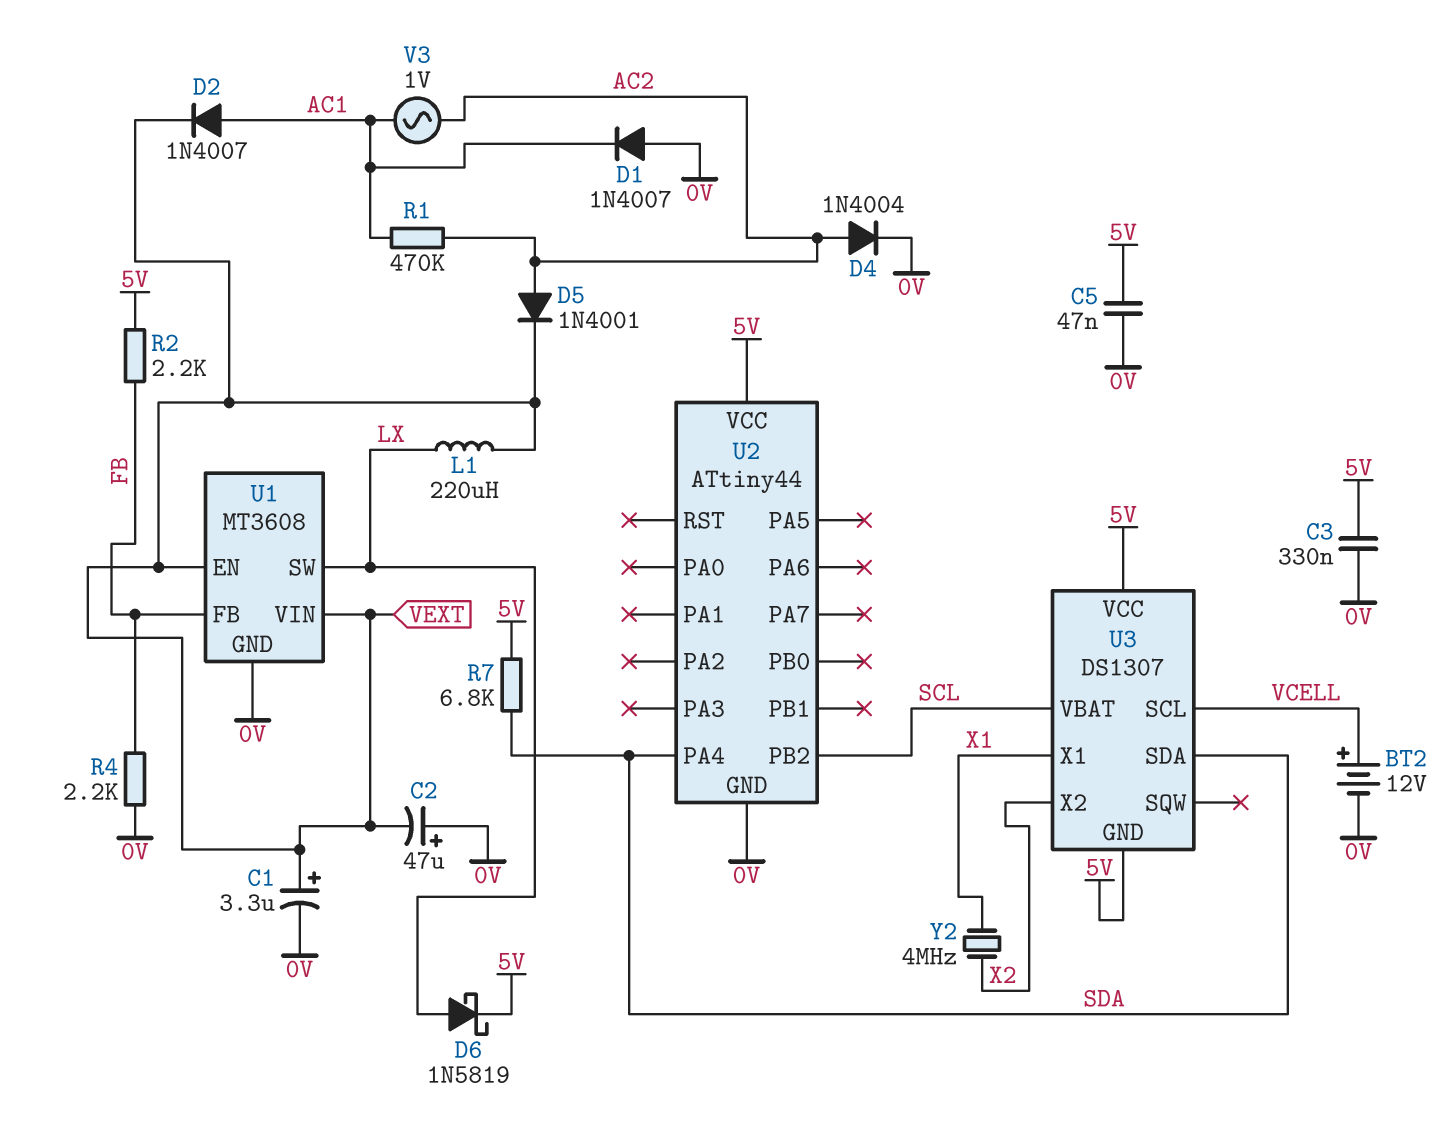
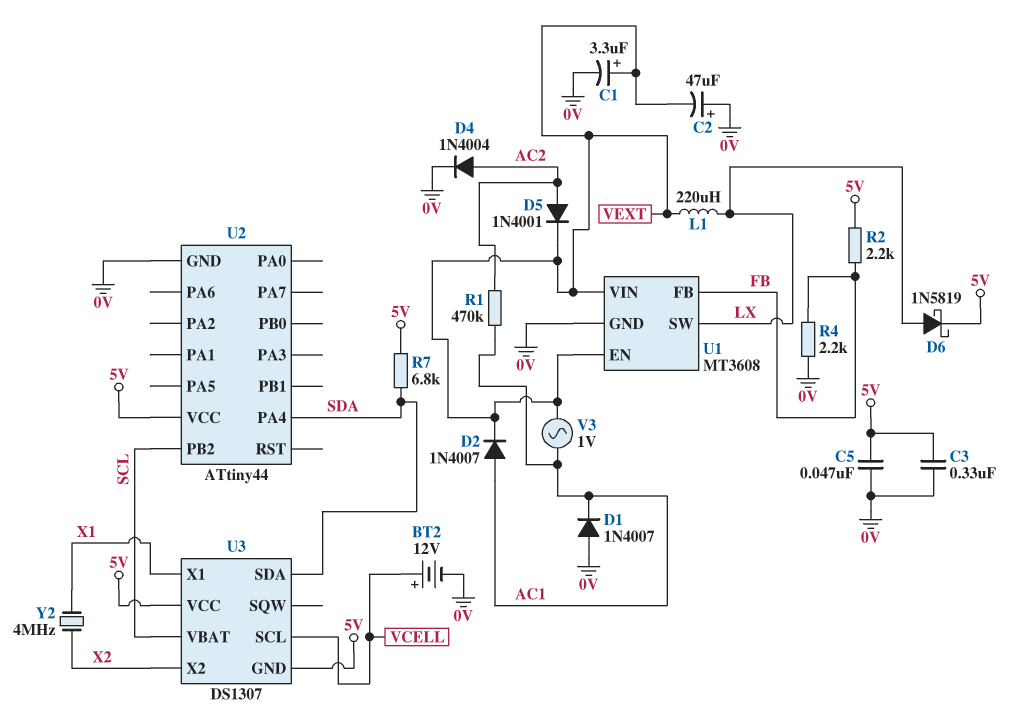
V3: AC 1V (AC1, AC2) -> AC 1V (AC1, VEXT)

